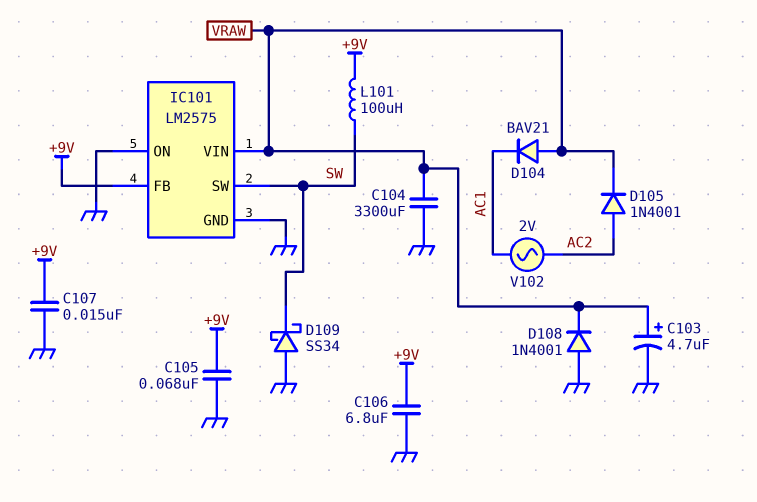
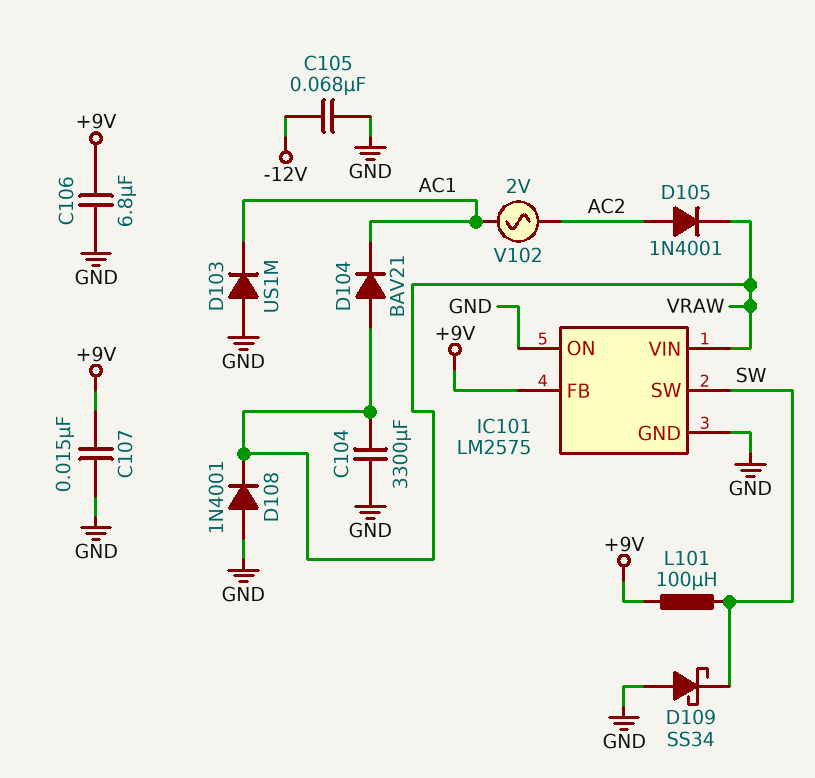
C103: 4.7uF (plus VRAW, minus GND) -> none
C105: 68nF (+9V, GND) -> 68nF (-12V, GND)
D103: none -> diode US1M (A GND, K AC1)

